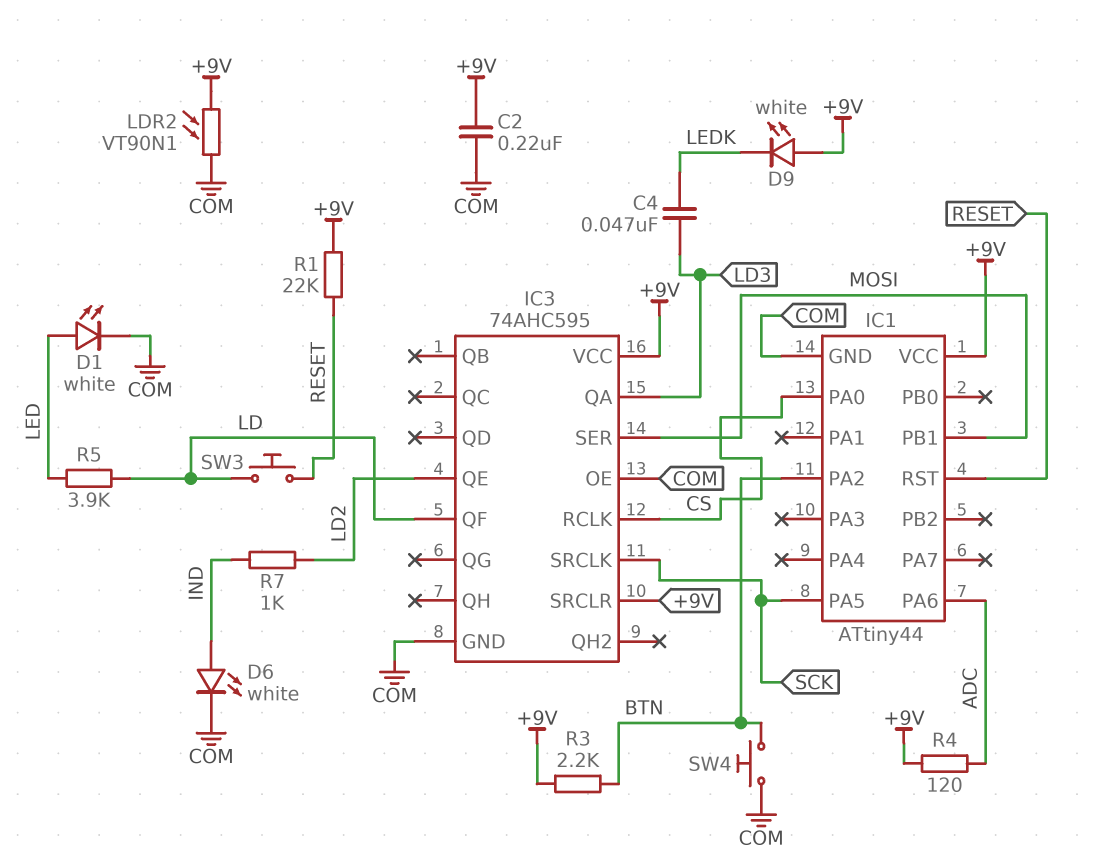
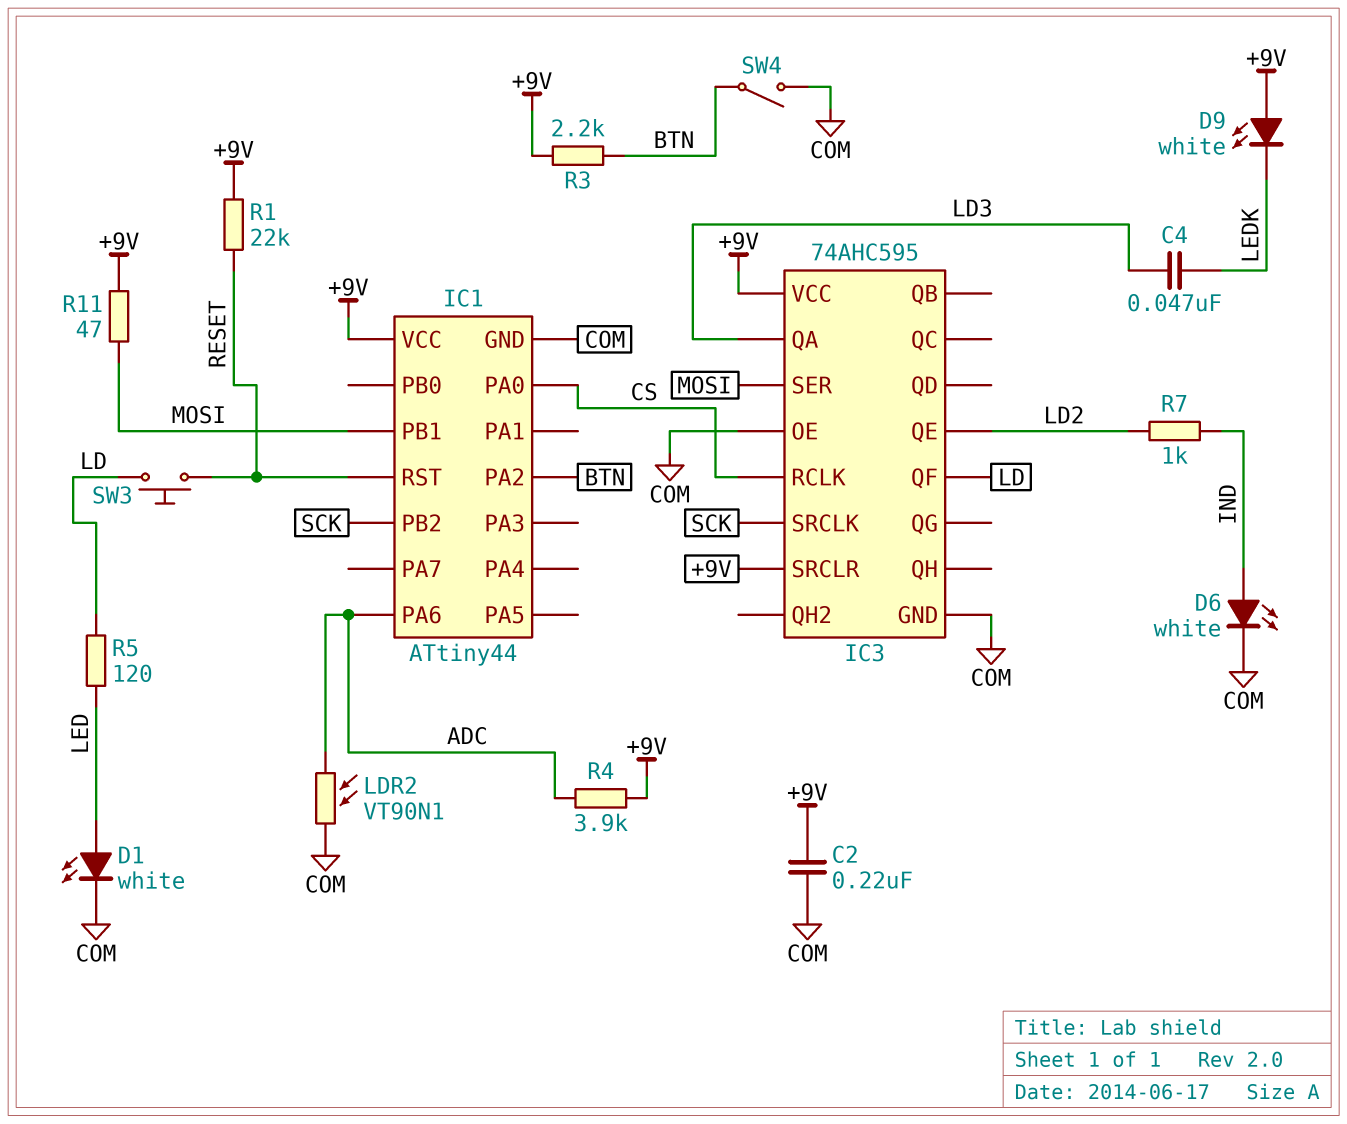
IC1 pin PA5: SCK -> none
IC1 pin PB2: none -> SCK
LDR2: VT90N1 (+9V, COM) -> VT90N1 (ADC, COM)
R4: 120 (+9V, ADC) -> 3.9k (+9V, ADC)
R5: 3.9k (LD, LED) -> 120 (LD, LED)
R11: none -> 47 (+9V, MOSI)
SW4: button (BTN, COM) -> switch (BTN, COM)

